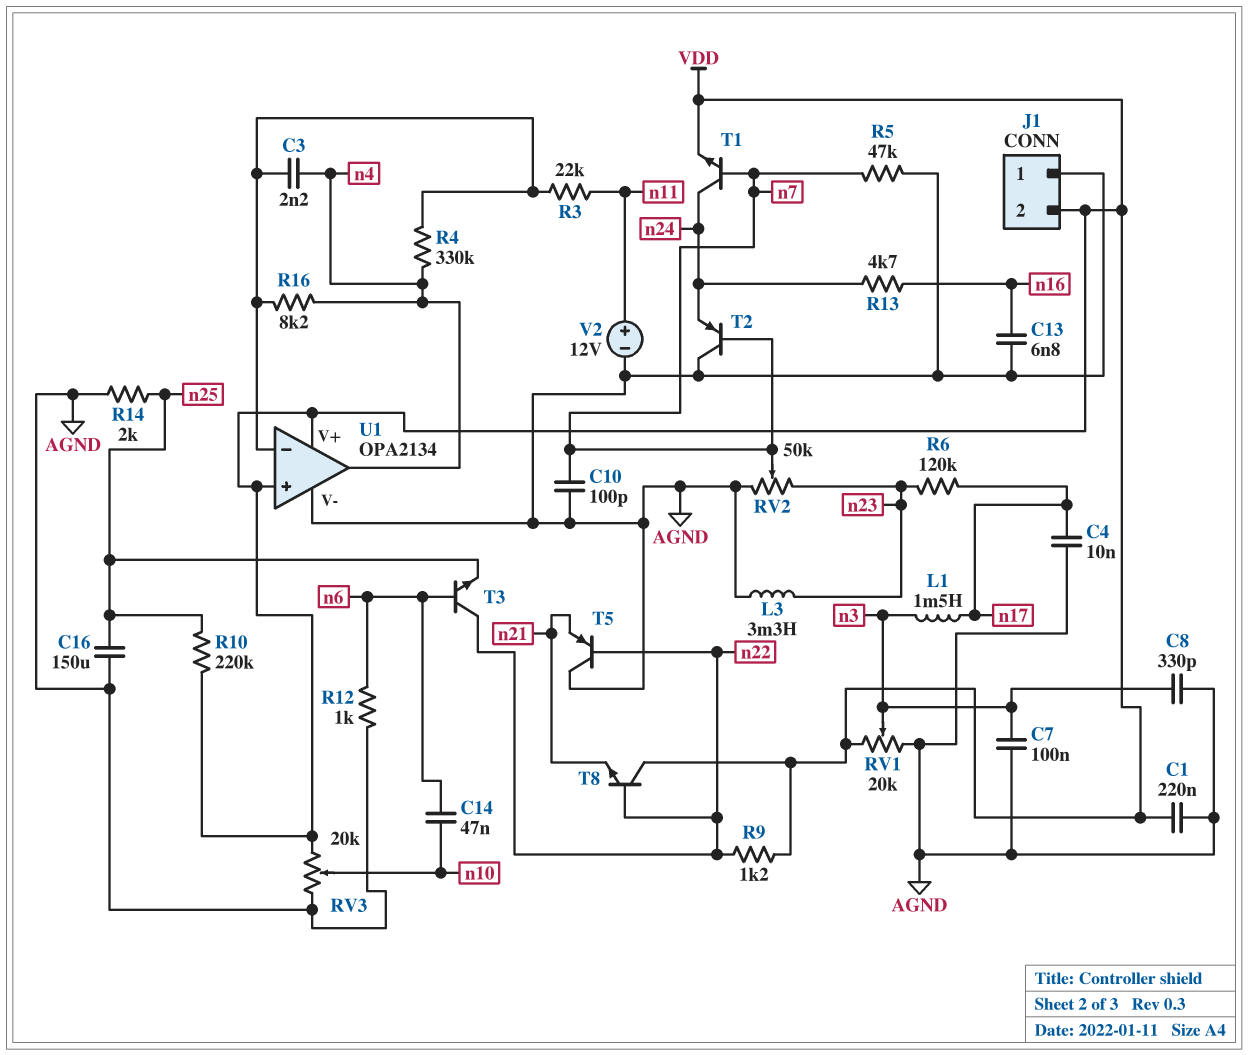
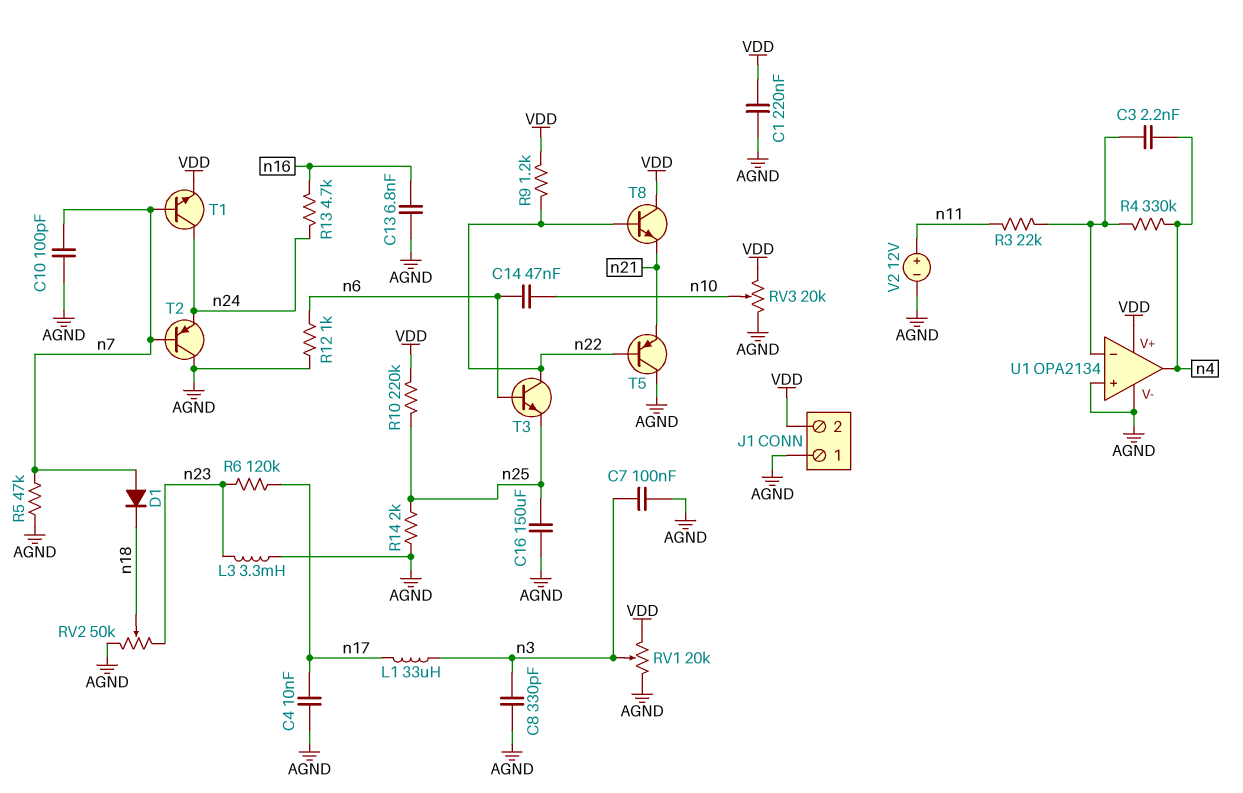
D1: none -> diode (A n7, K n18)
L1: 1.5mH (n3, n17) -> 33uH (n3, n17)
R16: 8.2k (U1/in-, n4) -> none
RV2: 50k (AGND, n23, wiper n7) -> 50k (AGND, n23, wiper n18)
U1 pin in+: VDD -> AGND

